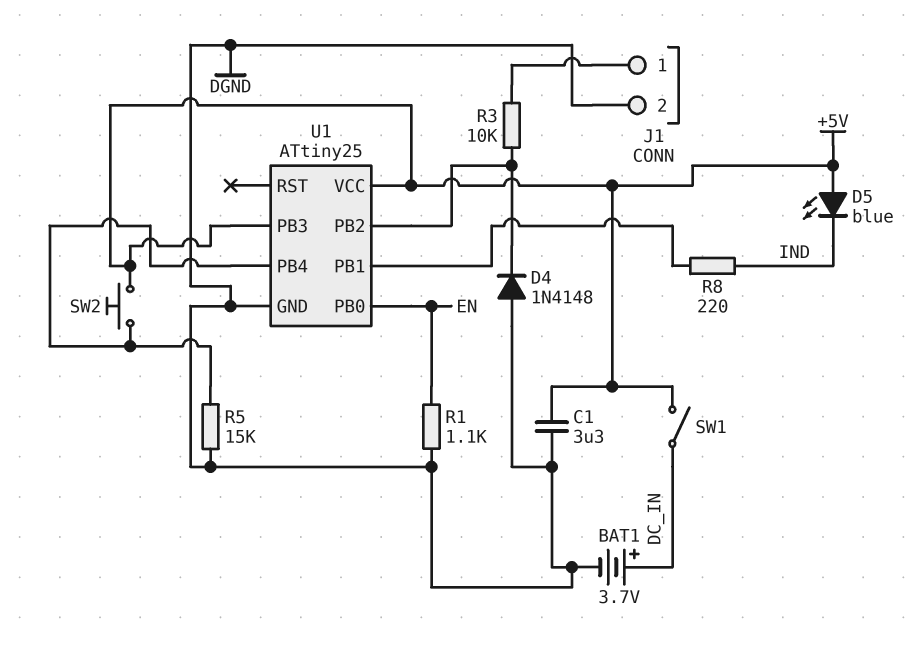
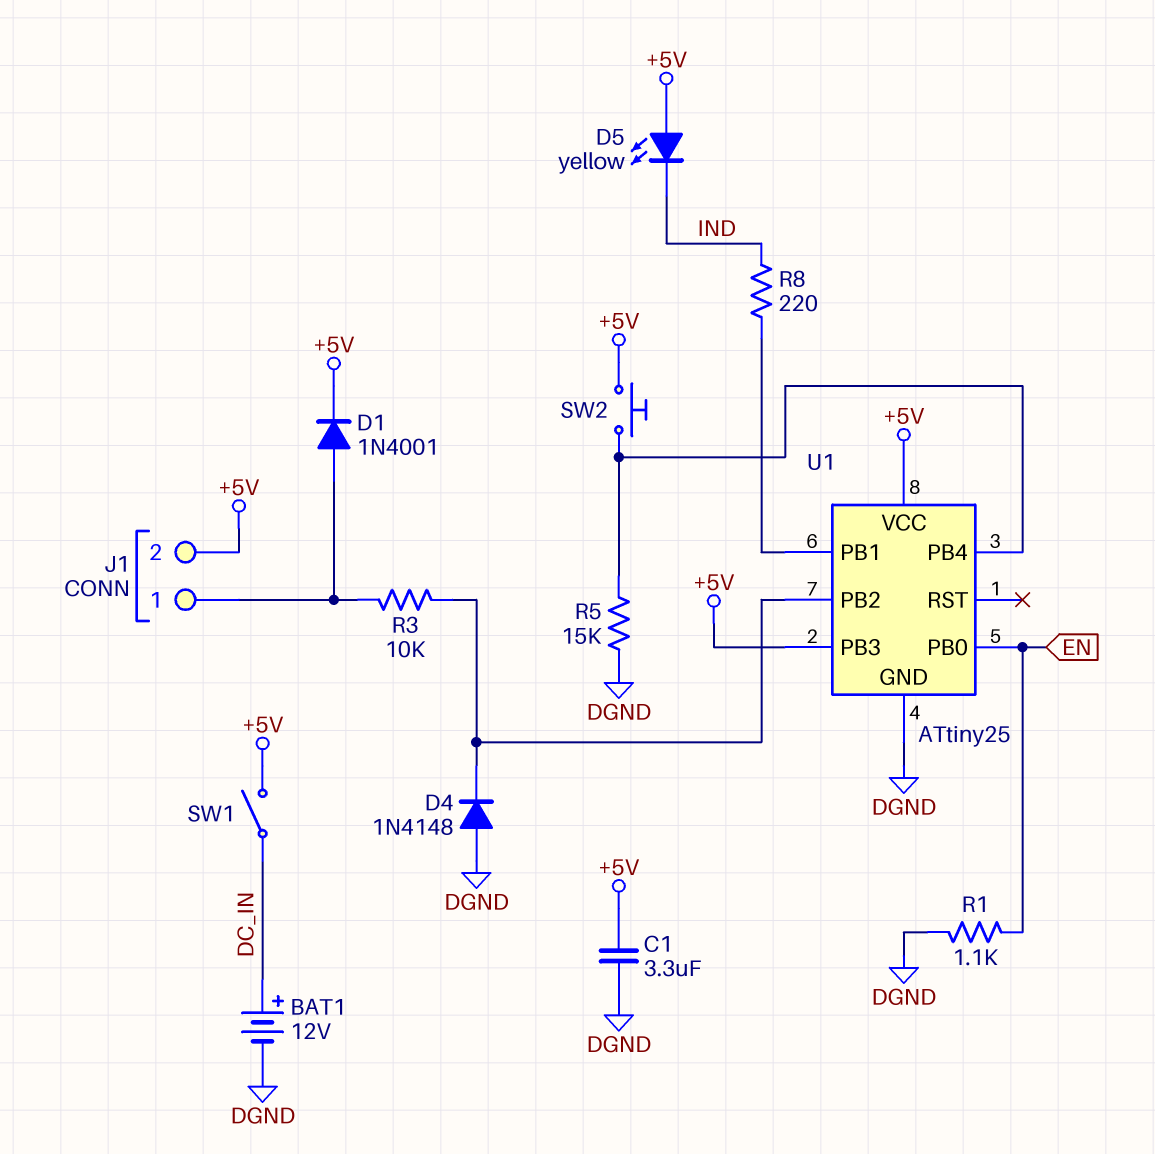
BAT1: 3.7V (plus DC_IN, minus DGND) -> 12V (plus DC_IN, minus DGND)
D1: none -> diode 1N4001 (A J1/1, K +5V)
D5: LED blue (A +5V, K IND) -> LED yellow (A +5V, K IND)
J1 pin 2: DGND -> +5V

